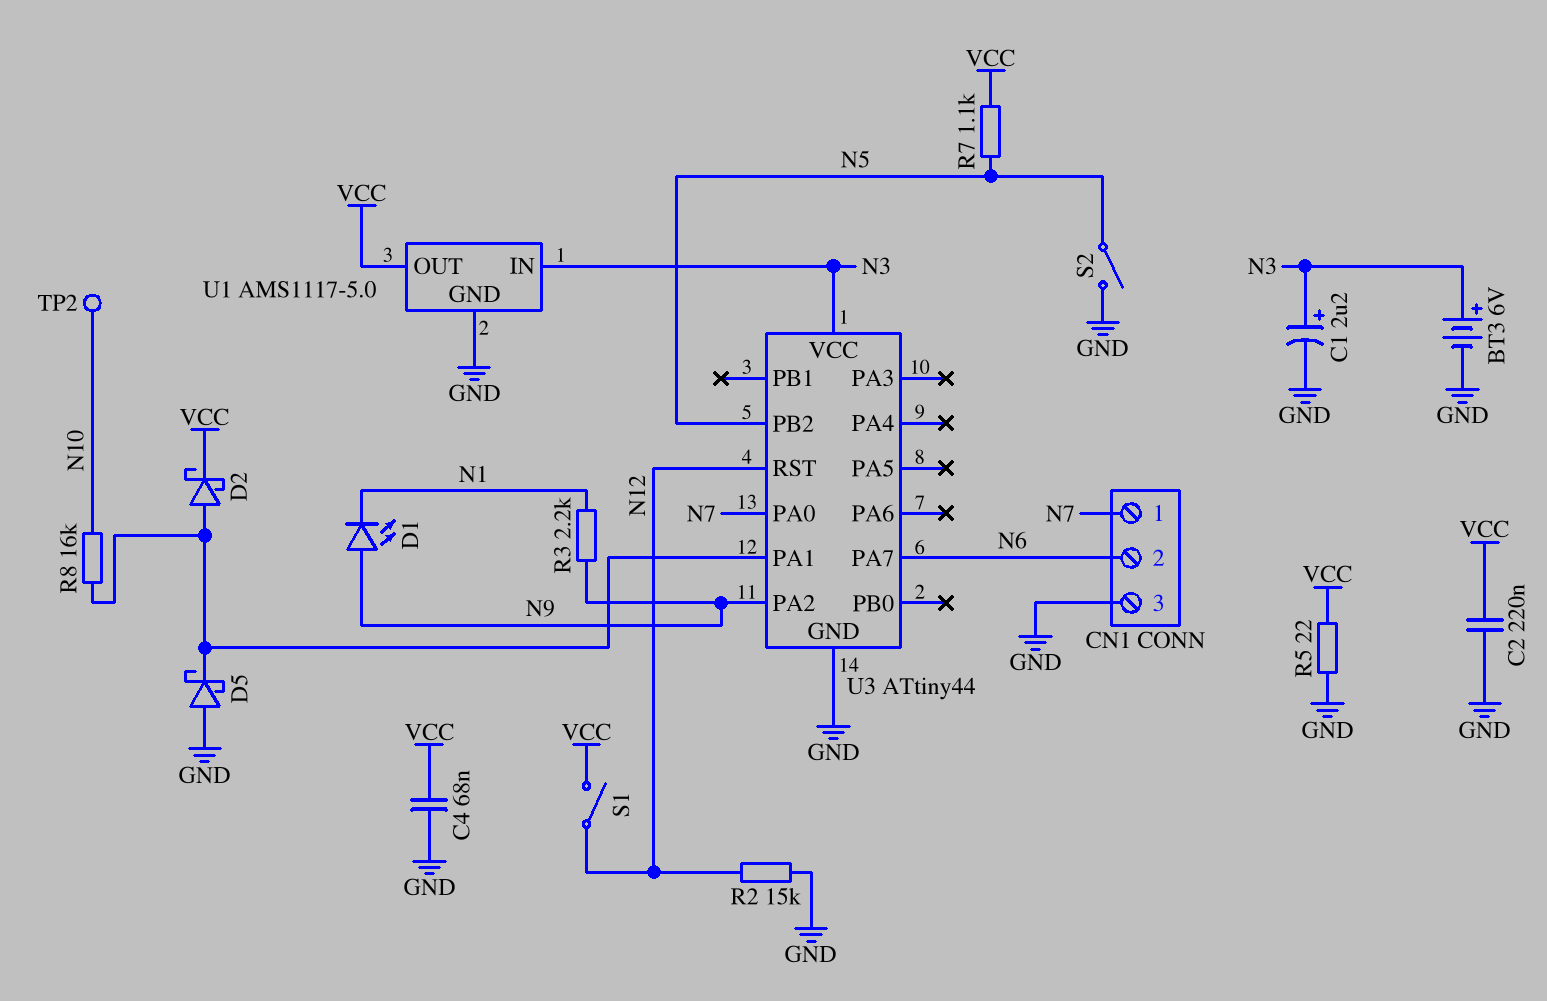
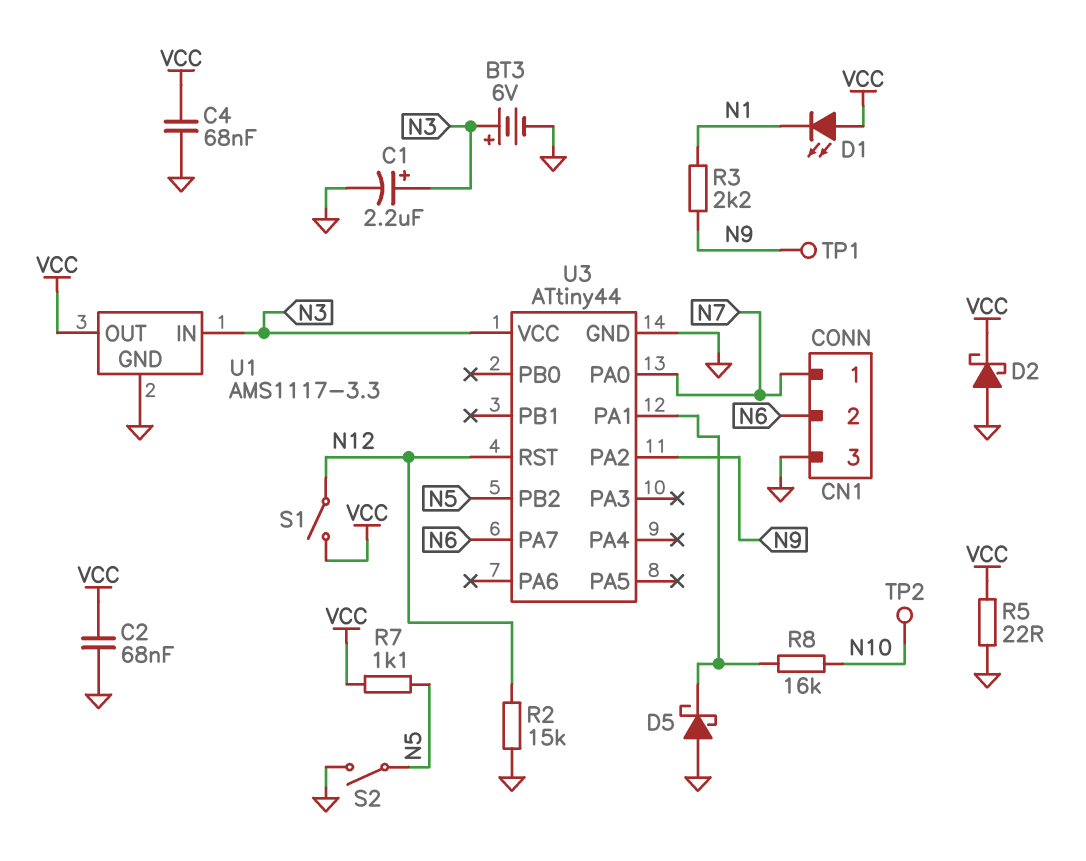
C2: 220nF (GND, VCC) -> 68nF (GND, VCC)
D1: LED (A N9, K N1) -> LED (A VCC, K N1)
D2: schottky (A U3/PA1, K VCC) -> schottky (A GND, K VCC)
TP1: none -> test point (N9)
U1: AMS1117-5.0 -> AMS1117-3.3

